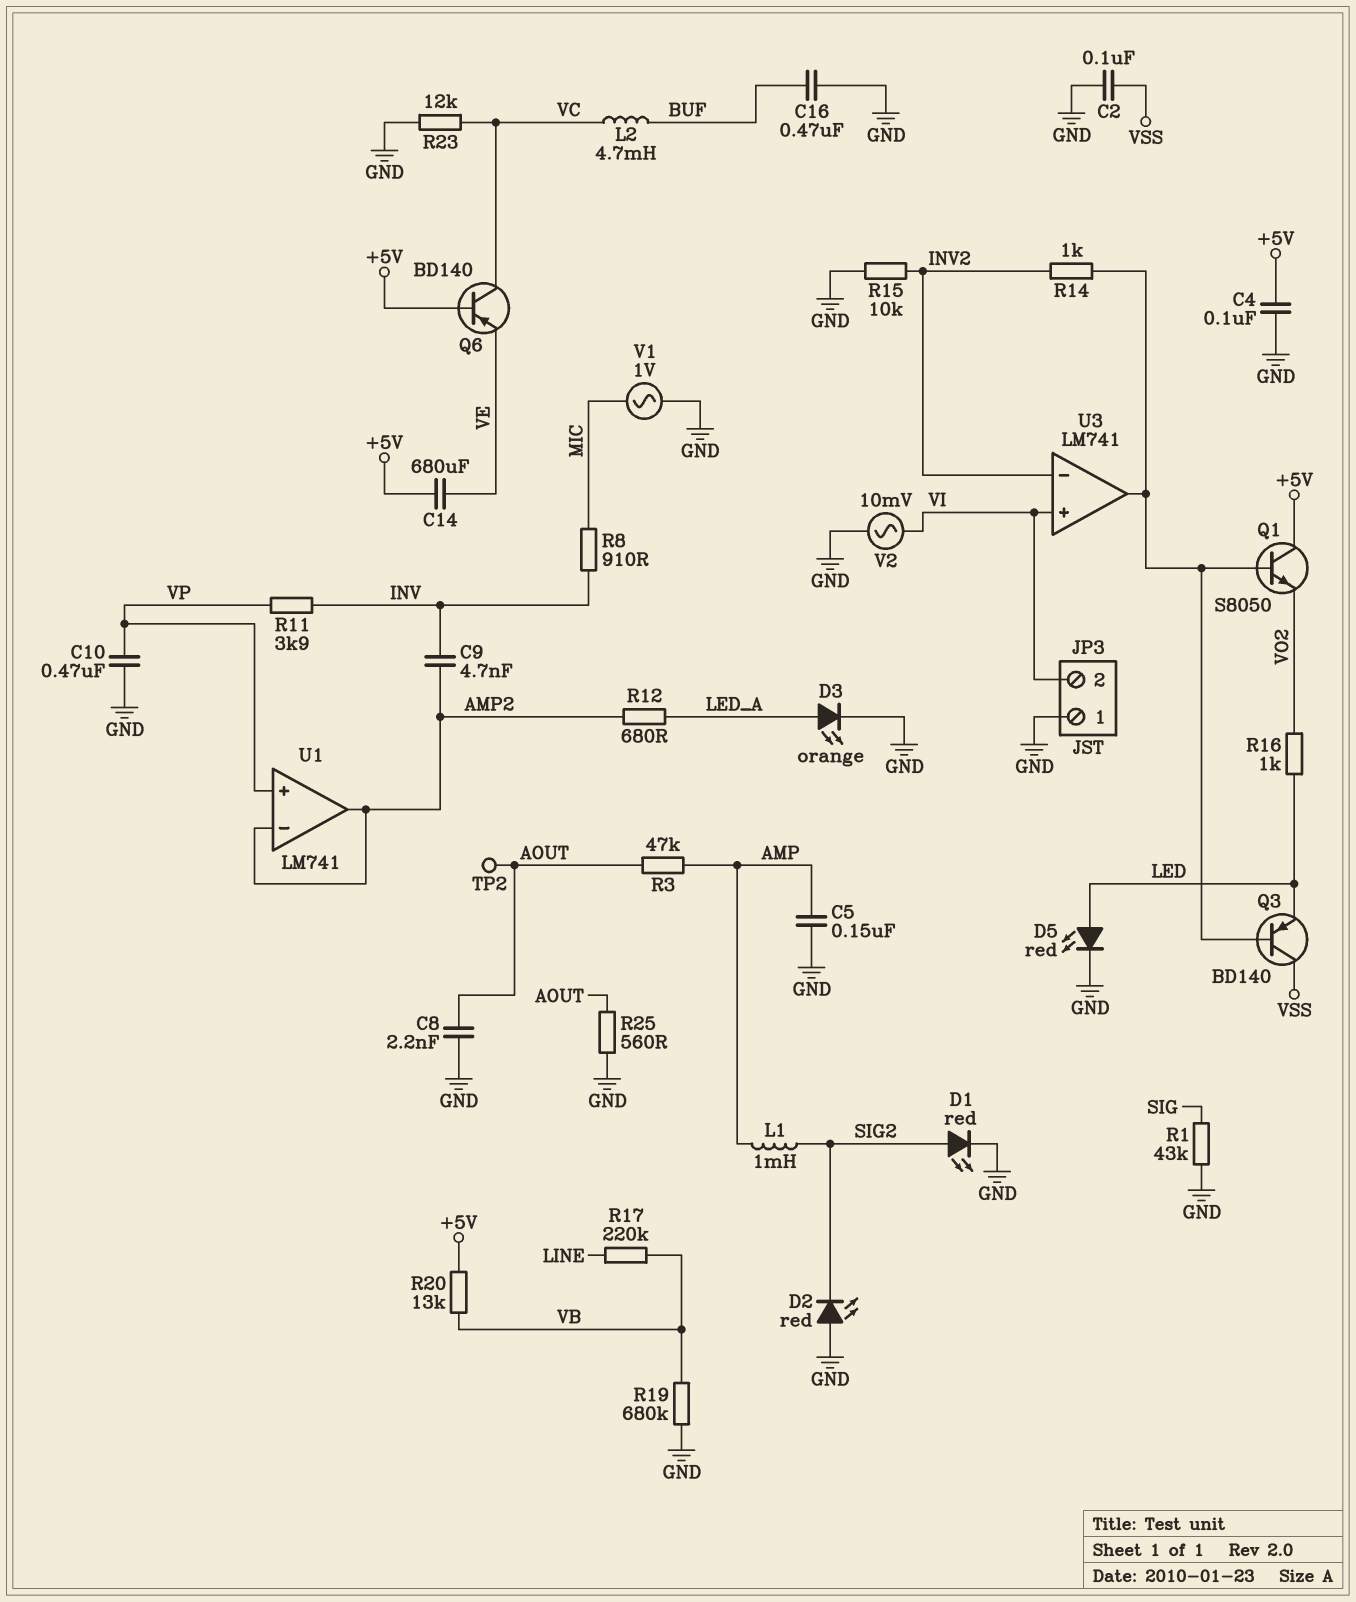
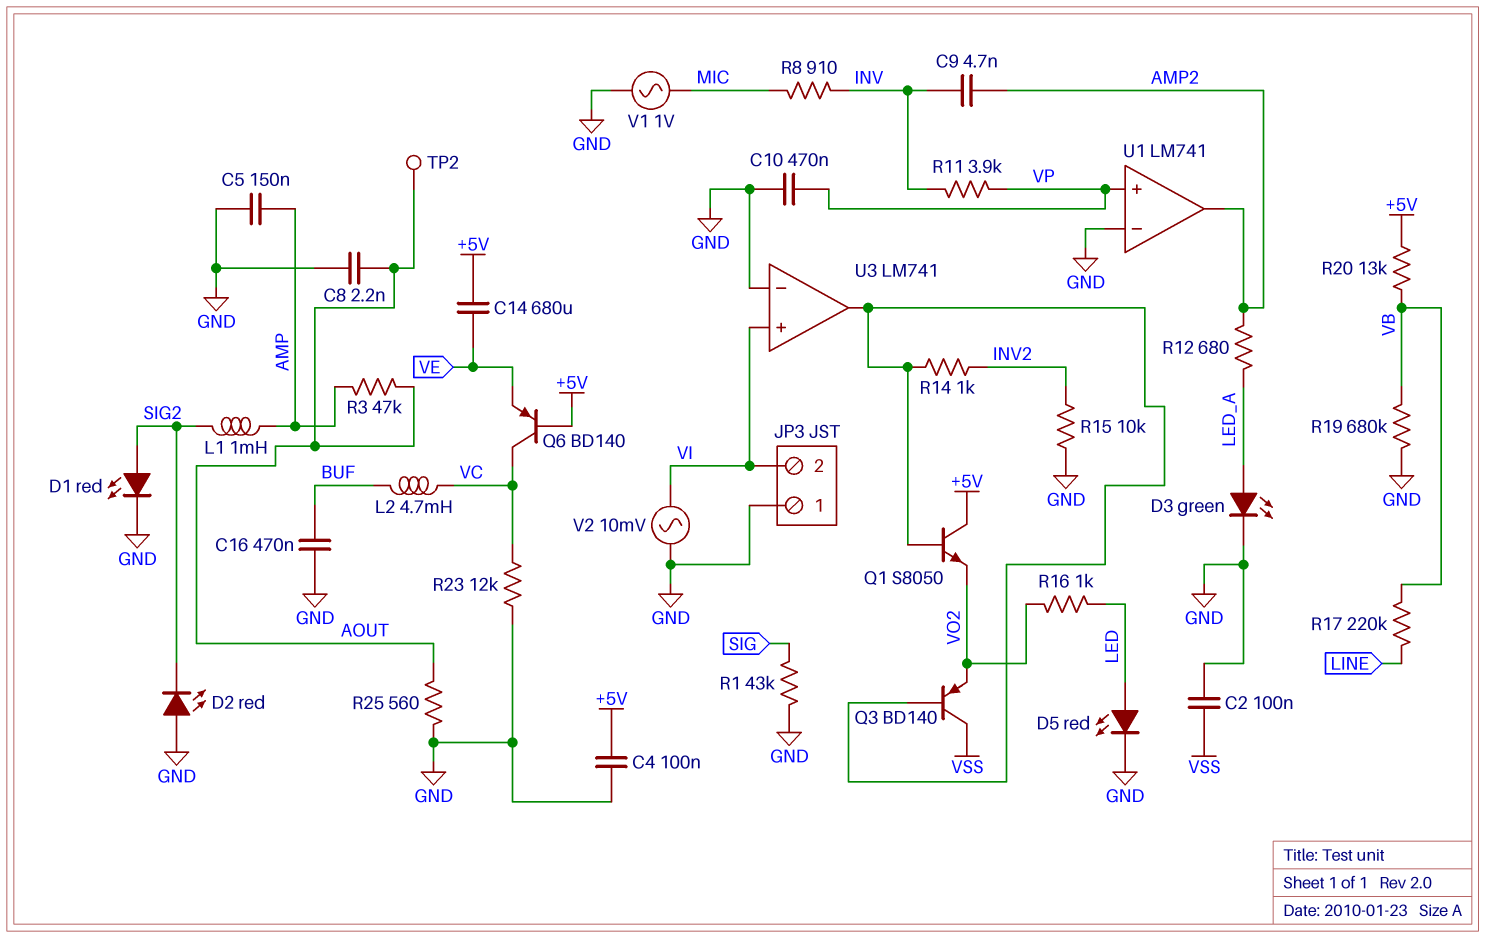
D3: LED orange (A LED_A, K GND) -> LED green (A LED_A, K GND)
Q3: PNP BD140 (B U3/out, C VSS, E LED) -> PNP BD140 (B U3/out, C VSS, E VO2)
U1 pin in-: AMP2 -> GND
U3 pin in-: INV2 -> GND

